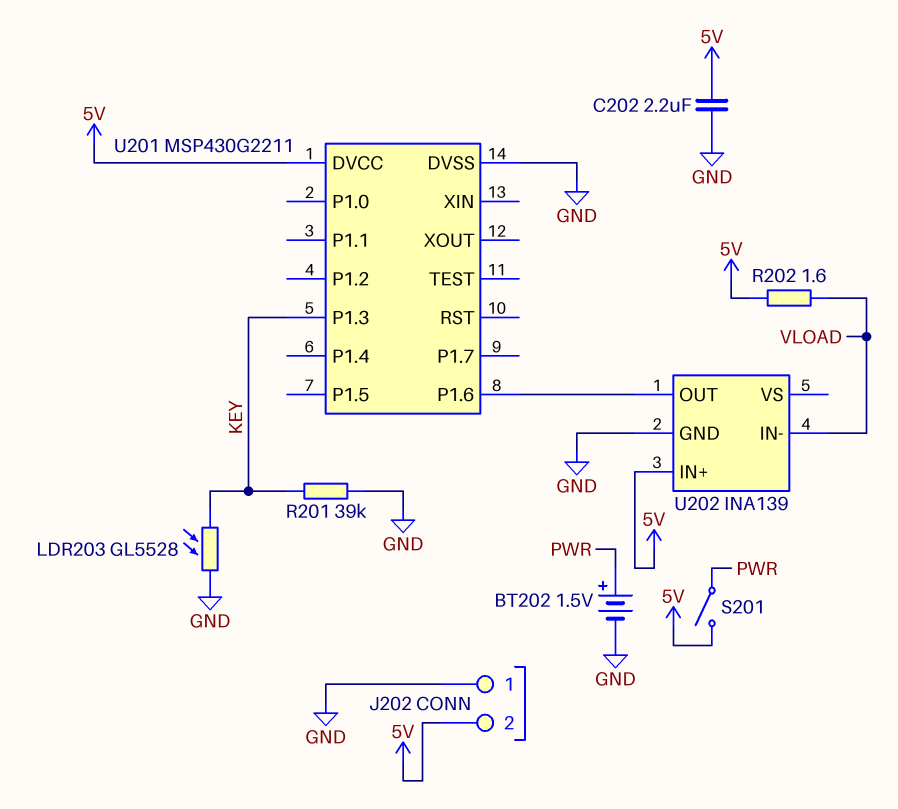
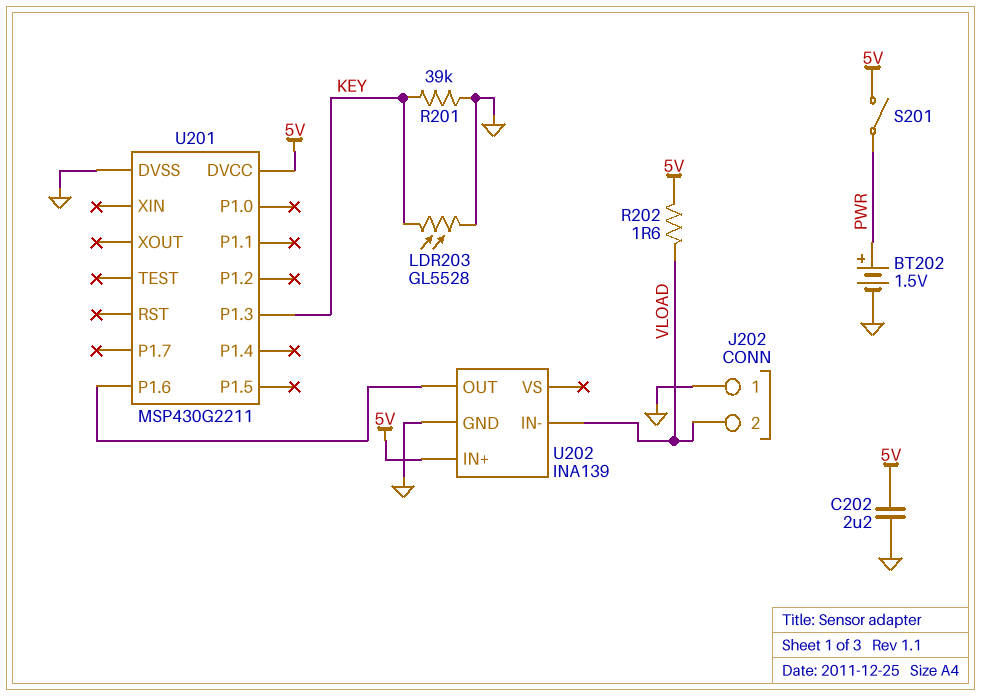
J202 pin 2: 5V -> VLOAD

